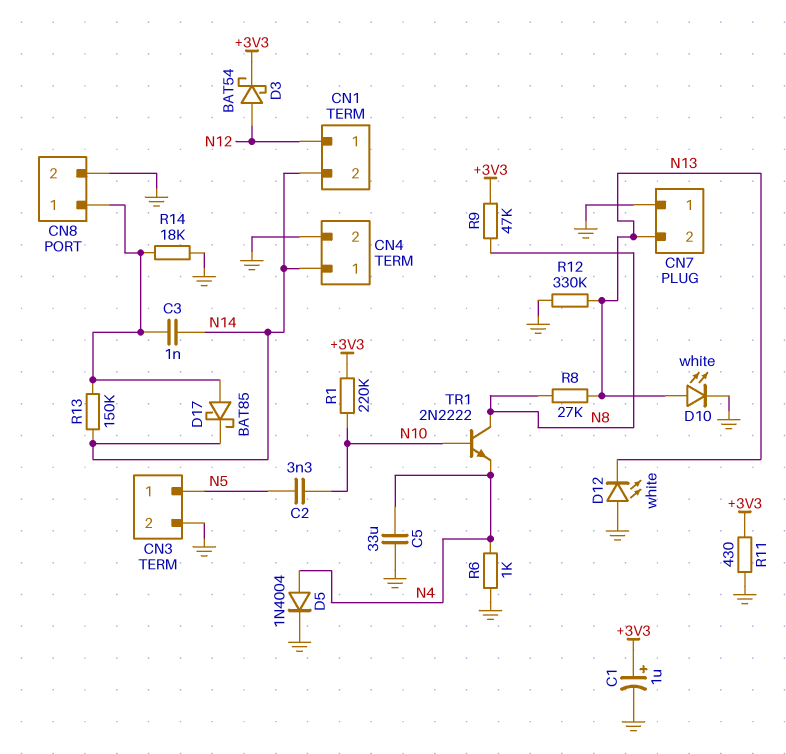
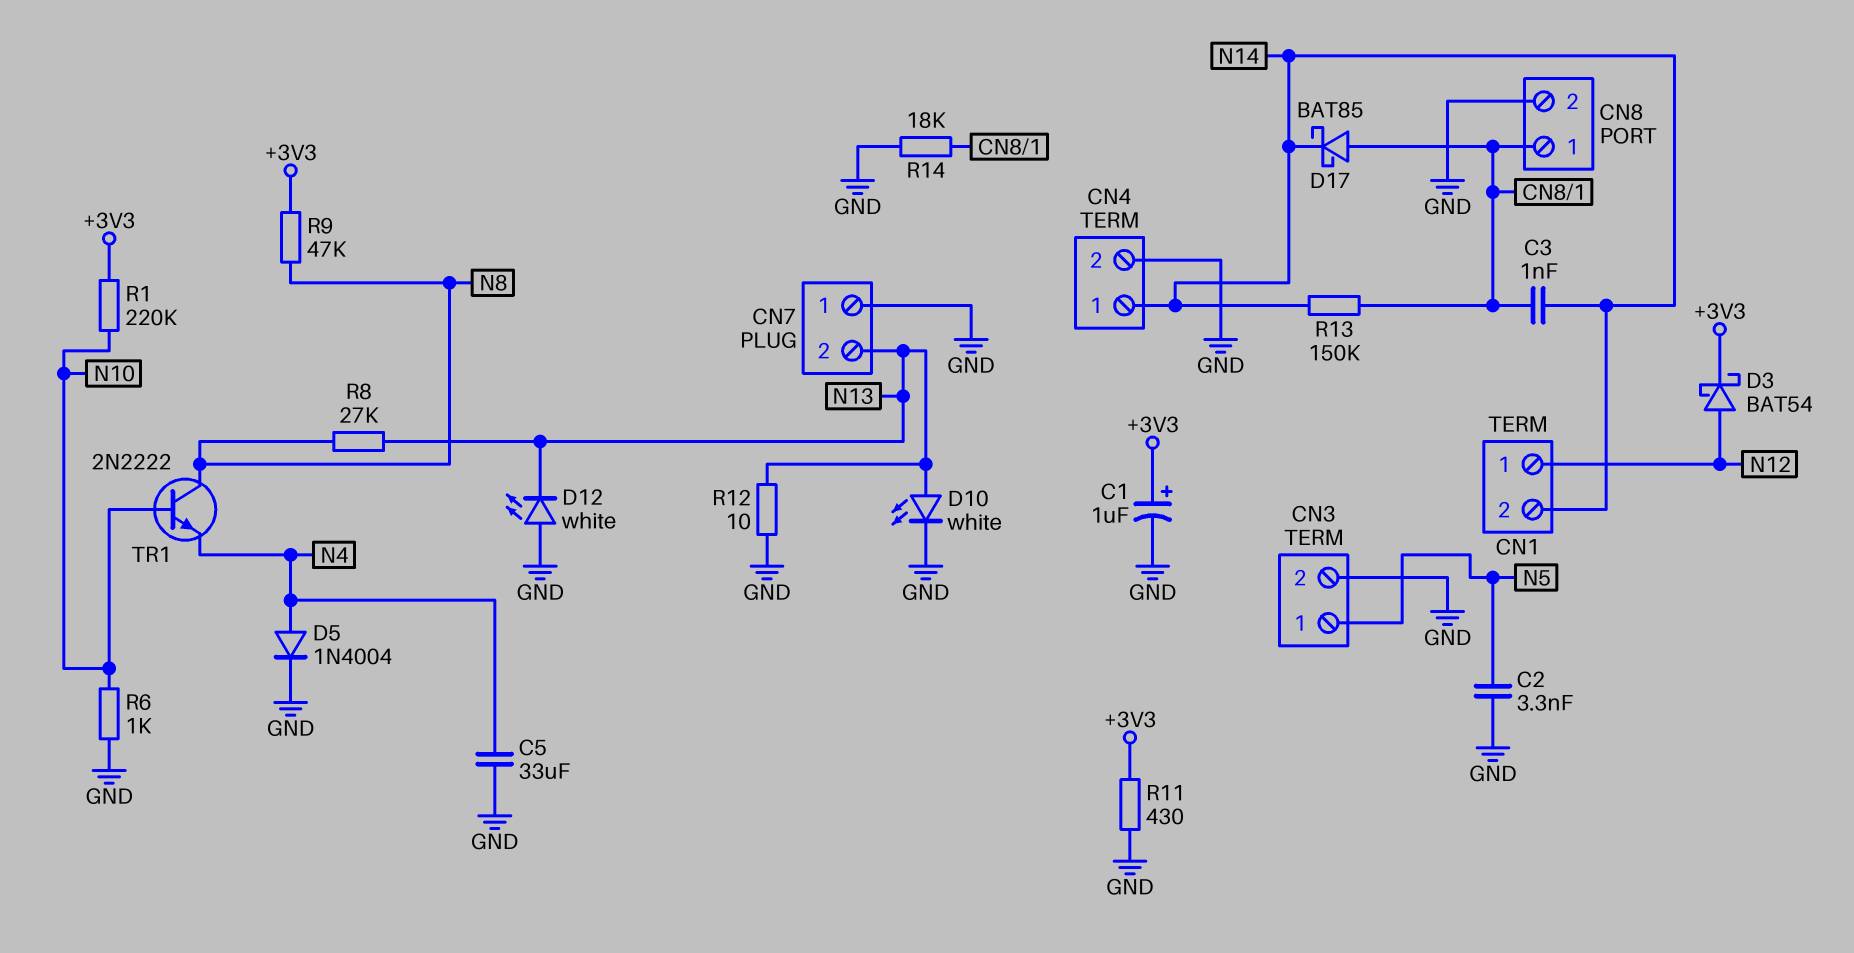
C2: 3.3nF (N5, N10) -> 3.3nF (GND, N5)
R6: 1k (GND, N4) -> 1k (GND, N10)
R12: 330k (GND, N13) -> 10 (GND, N13)

